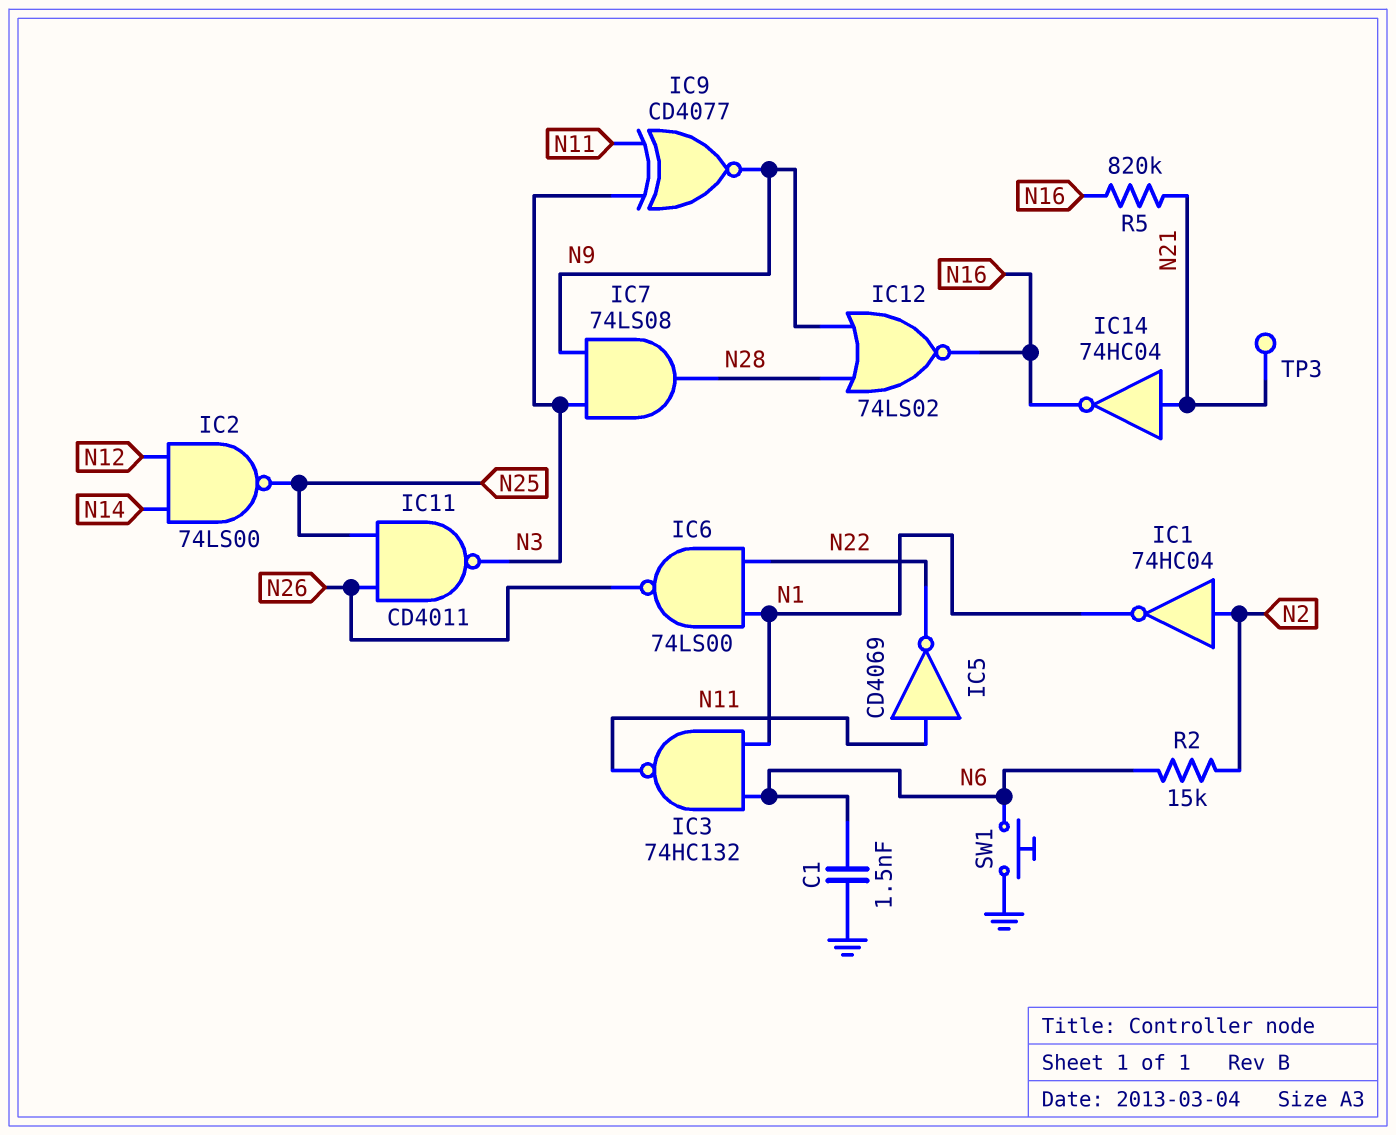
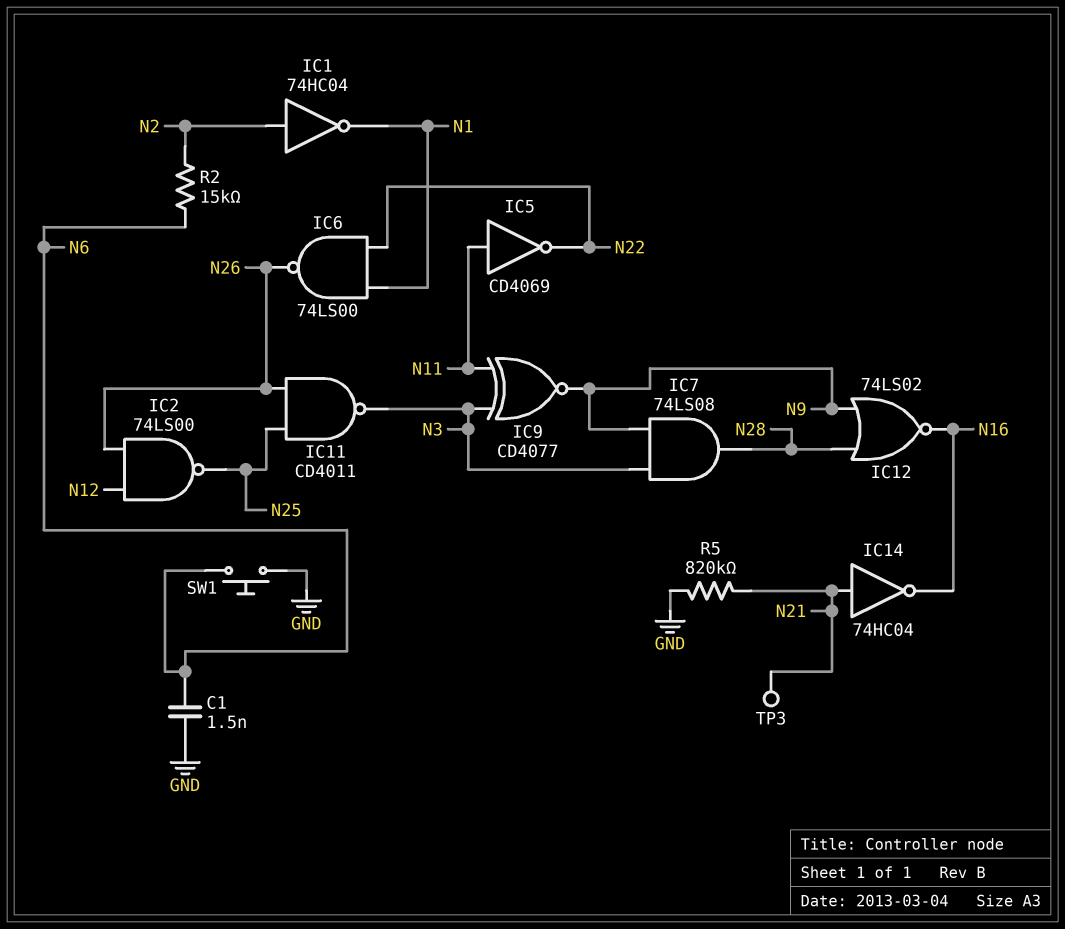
IC2: NAND 74LS00 (in N12, in N14, out N25) -> NAND 74LS00 (in N12, in N26, out N25)
IC3: NAND 74HC132 (in N1, in N6, out N11) -> none
R5: 820k (N16, N21) -> 820k (GND, N21)

